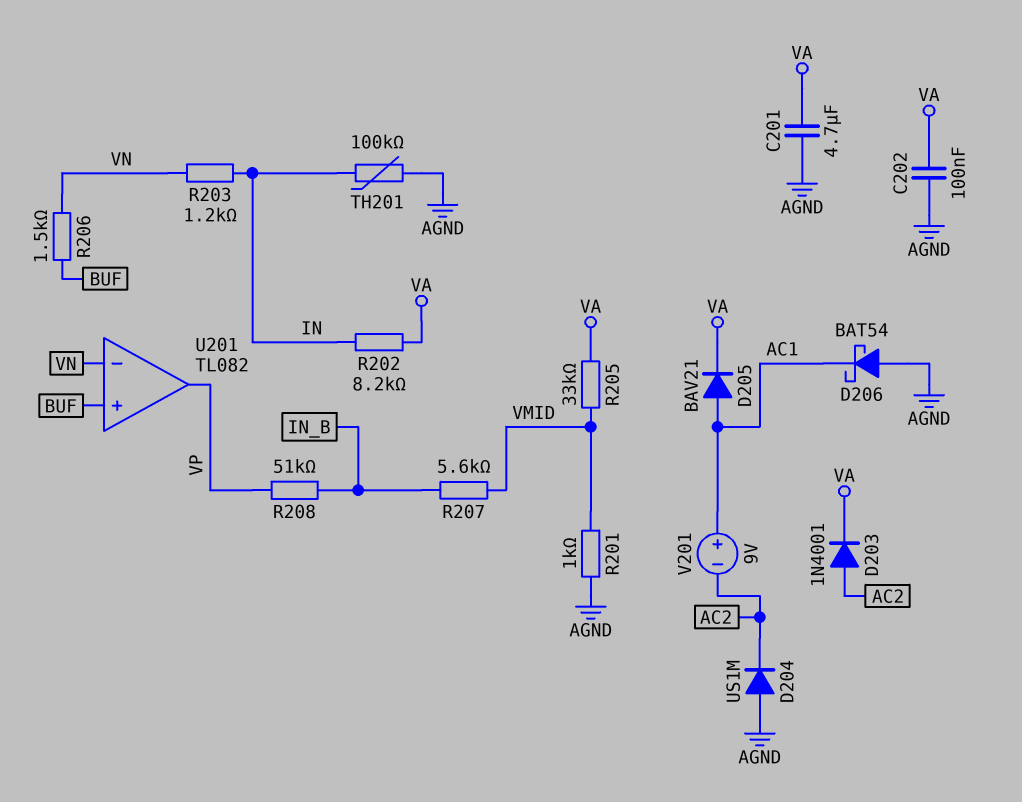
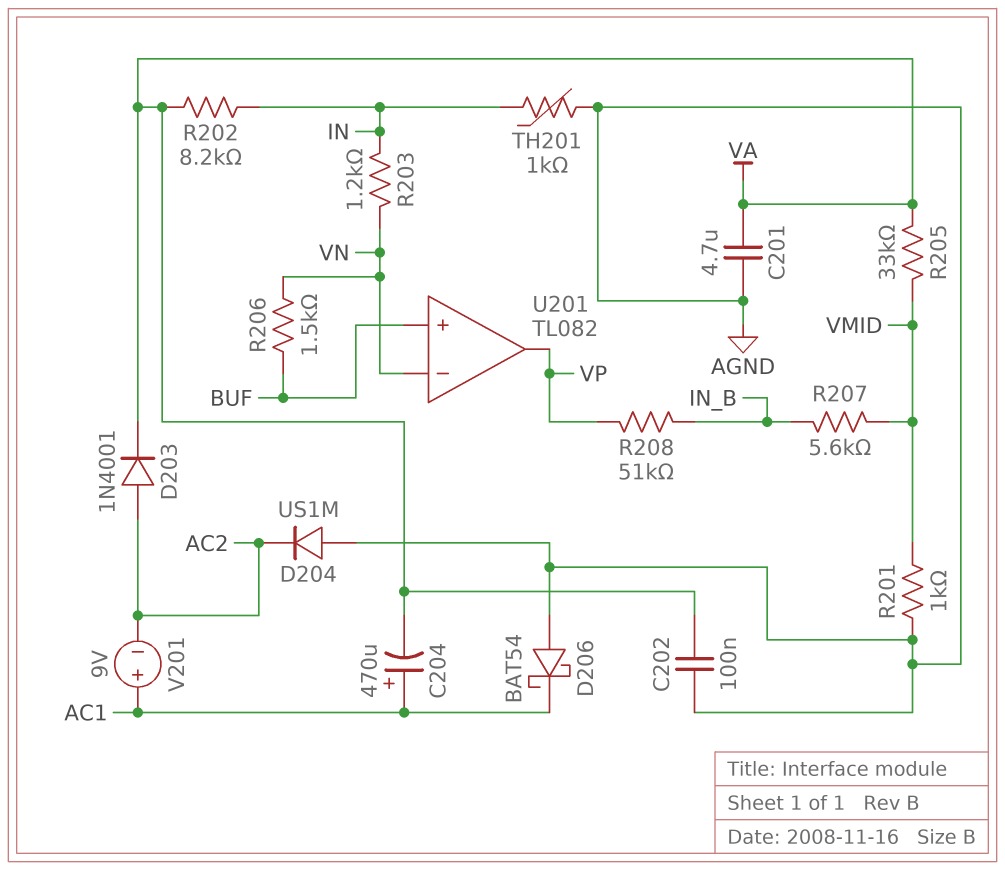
C204: none -> 470uF (plus AC1, minus VA)
D205: diode BAV21 (A AC1, K VA) -> none
TH201: 100k (AGND, IN) -> 1k (AGND, IN)

